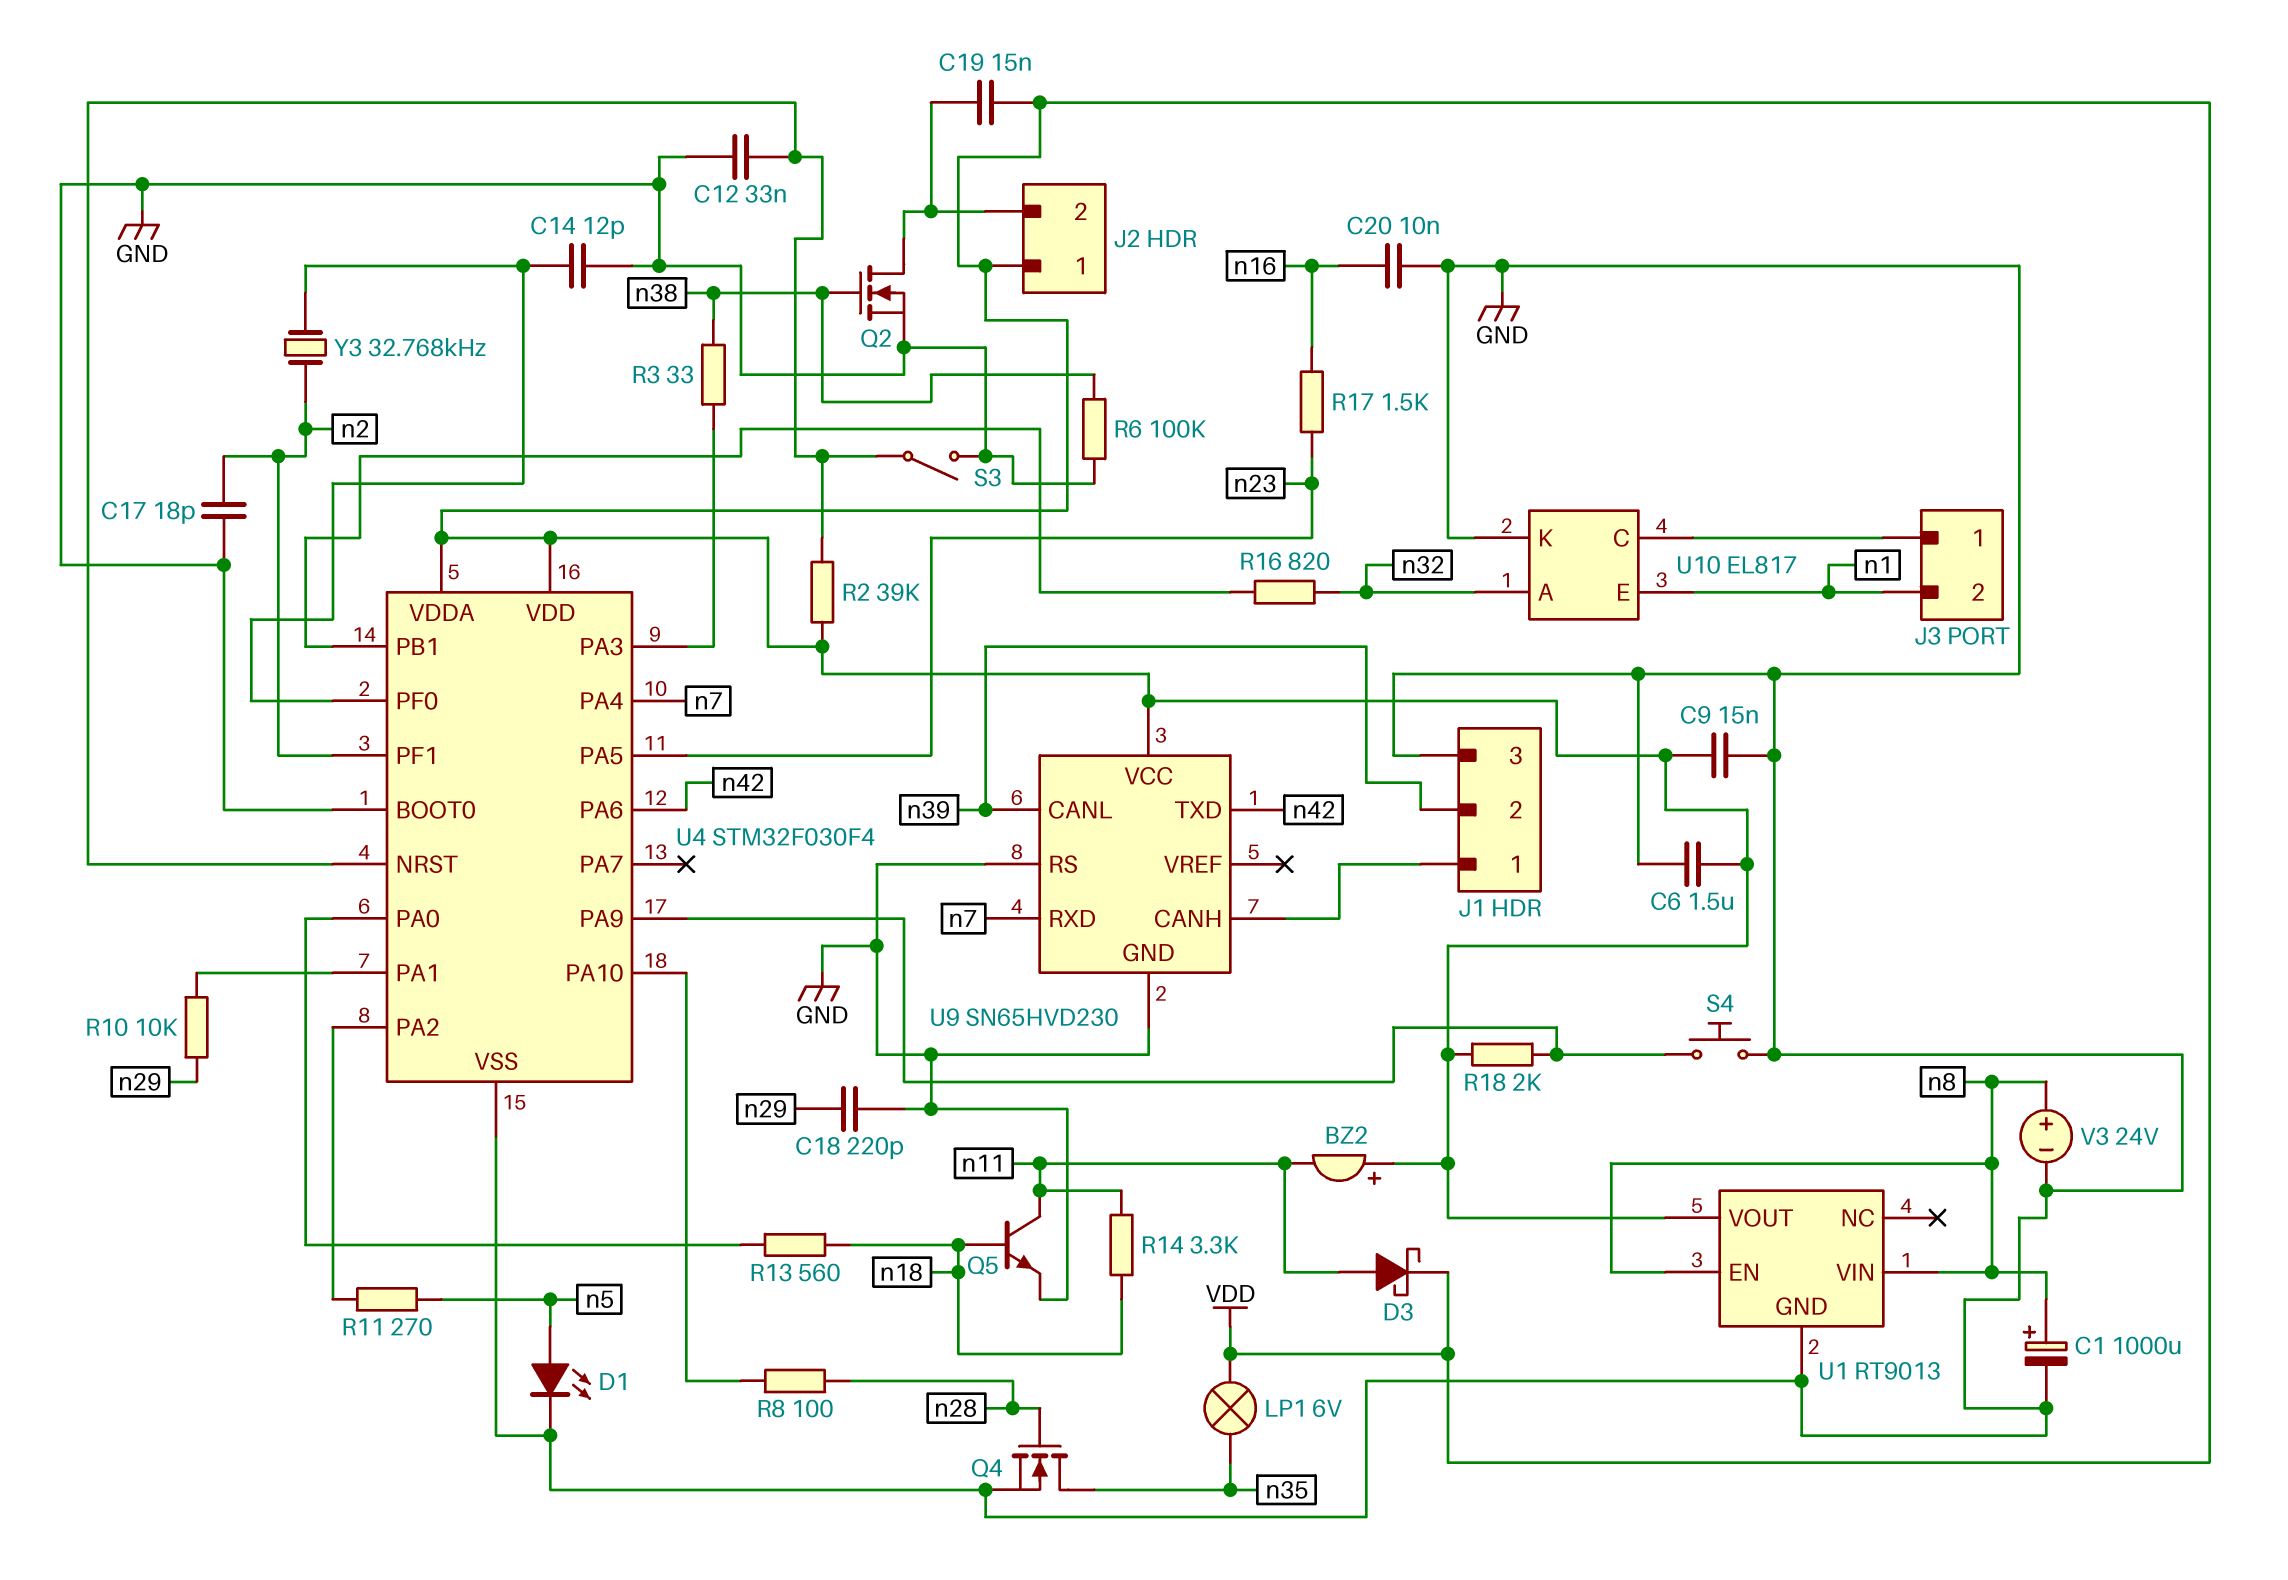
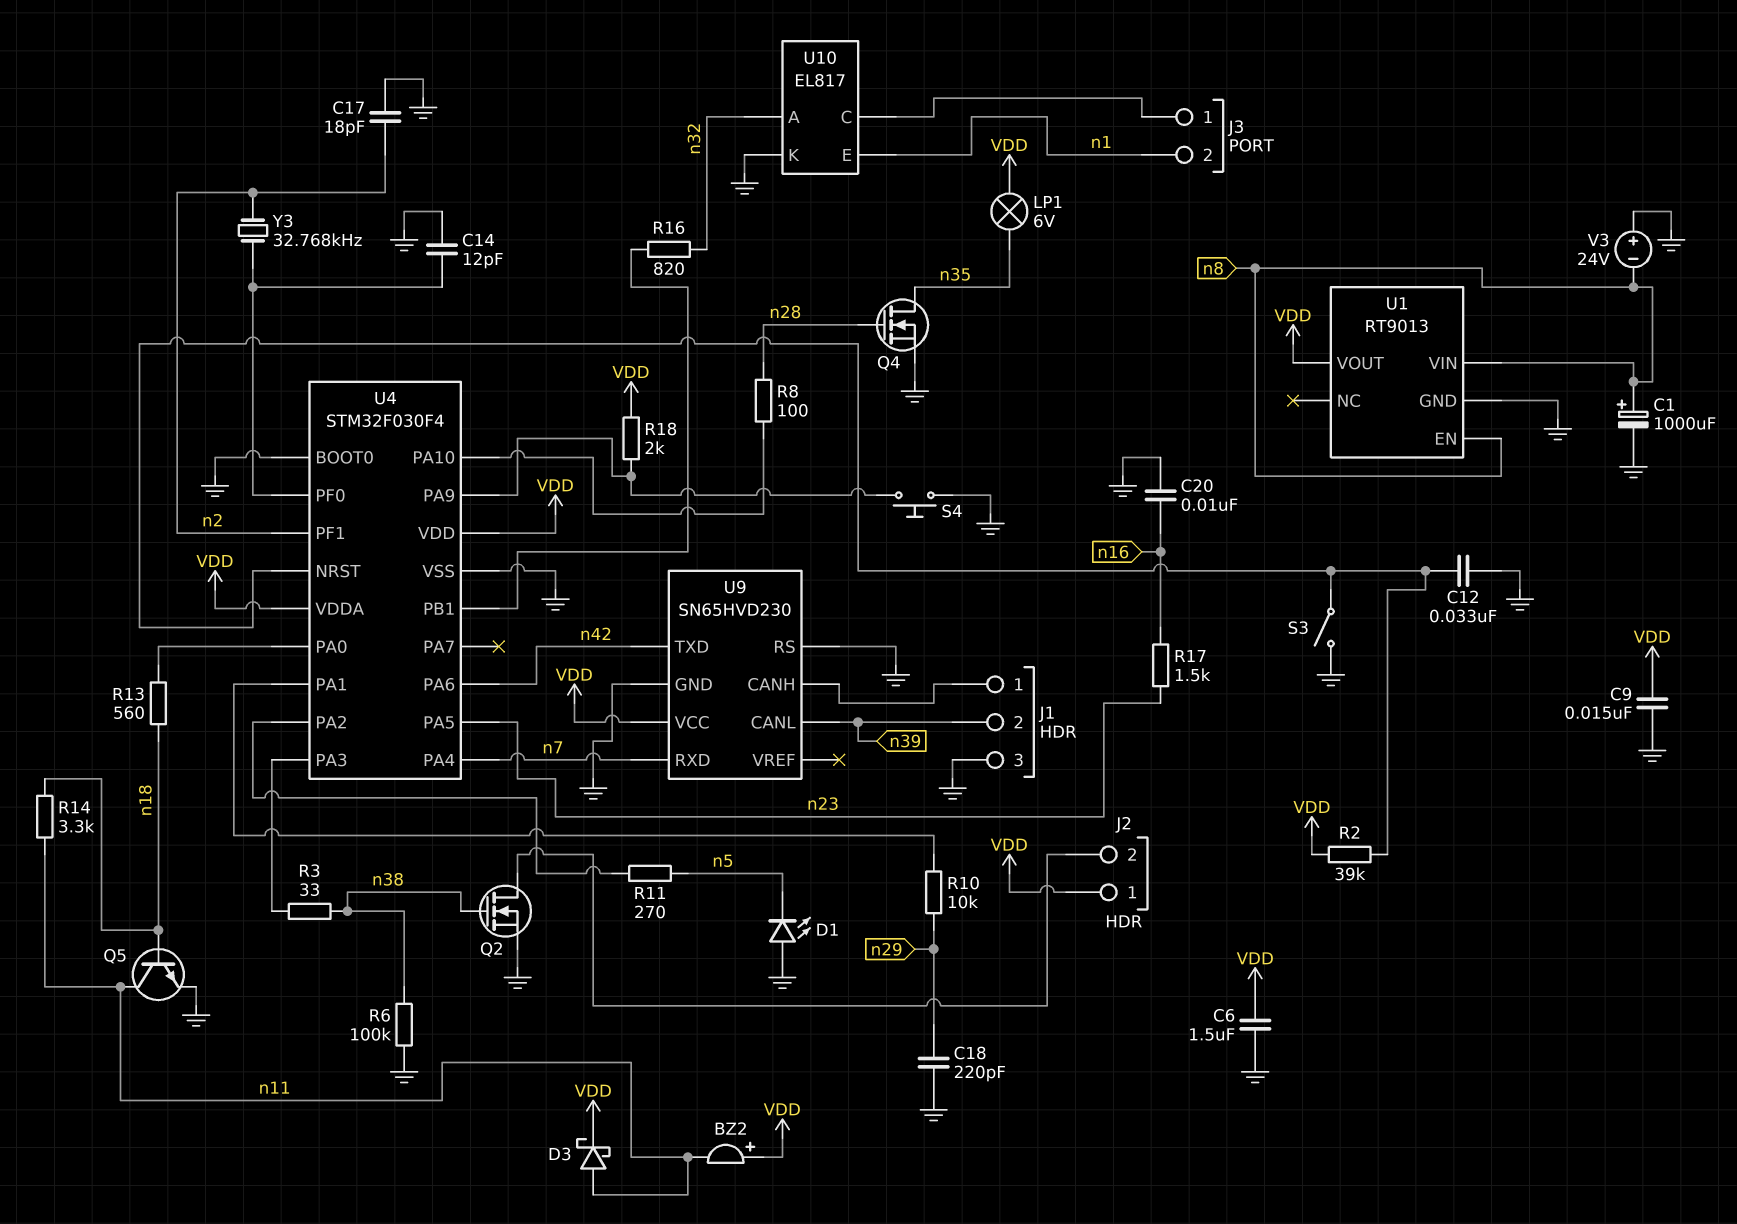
C19: 15nF (J2/2, VDD) -> none
D1: LED (A n5, K GND) -> LED (A GND, K n5)
V3: 24V (plus n8, minus GND) -> 24V (plus GND, minus n8)

